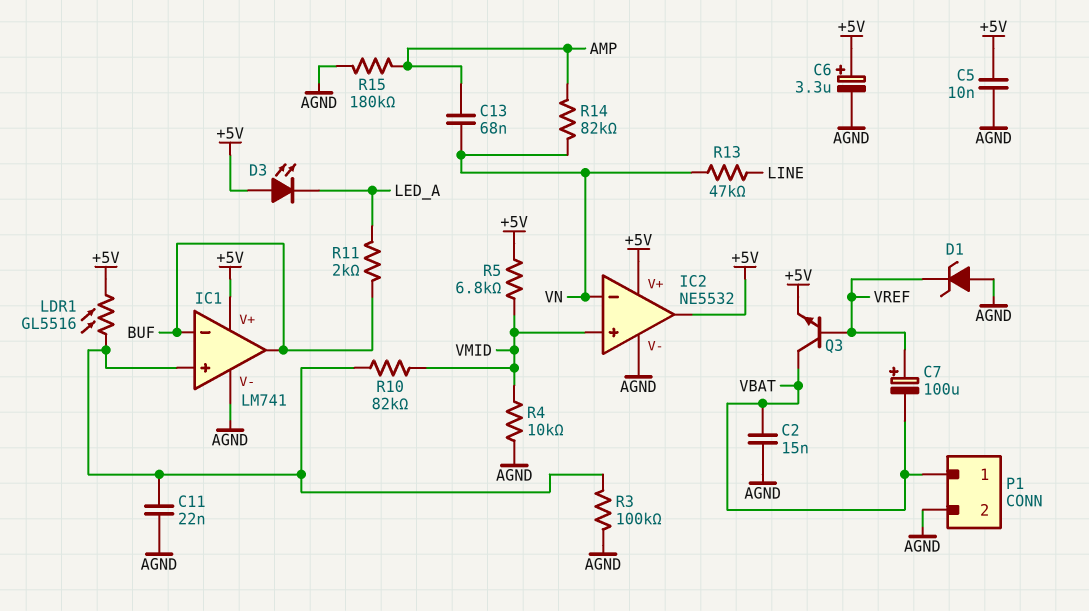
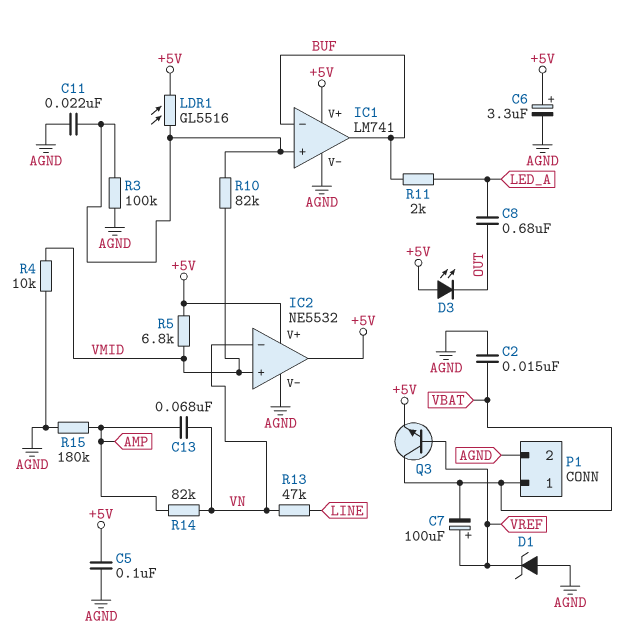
C5: 10nF (+5V, AGND) -> 100nF (+5V, AGND)
C8: none -> 680nF (LED_A, OUT)
D3: LED (A +5V, K LED_A) -> LED (A +5V, K OUT)

